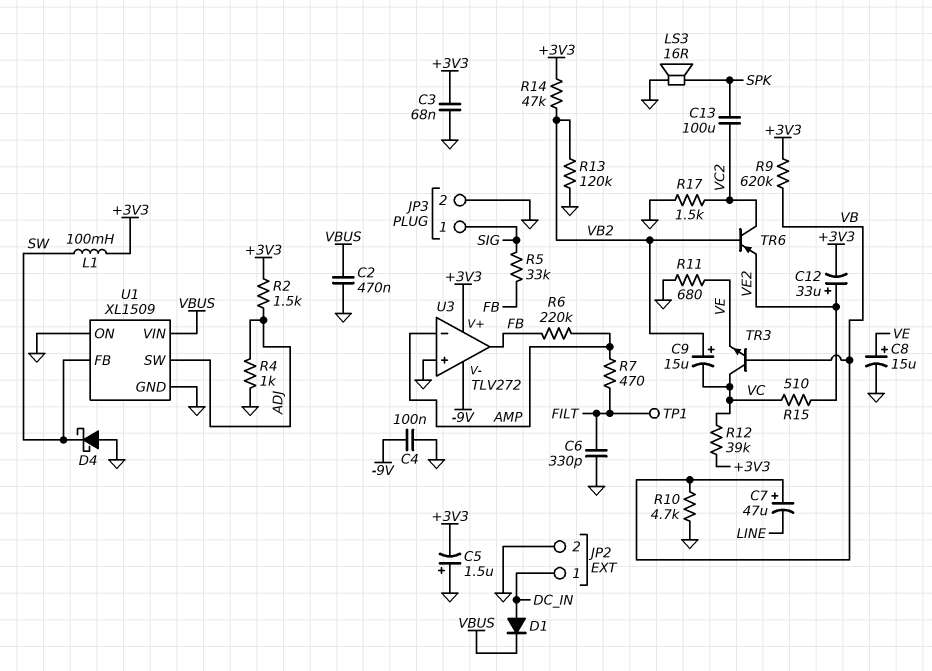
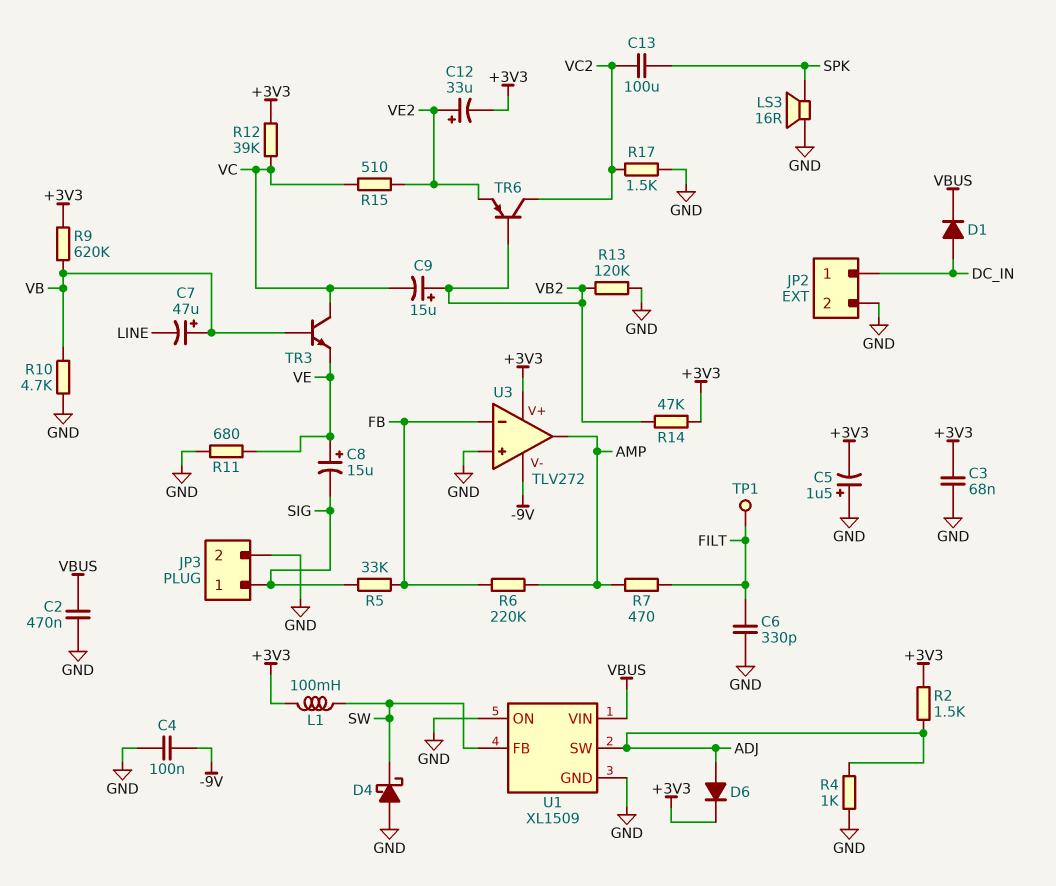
C8: 15uF (plus VE, minus GND) -> 15uF (plus VE, minus SIG)
D6: none -> diode (A ADJ, K +3V3)
U3 pin in-: AMP -> FB
U3 pin out: FB -> AMP

